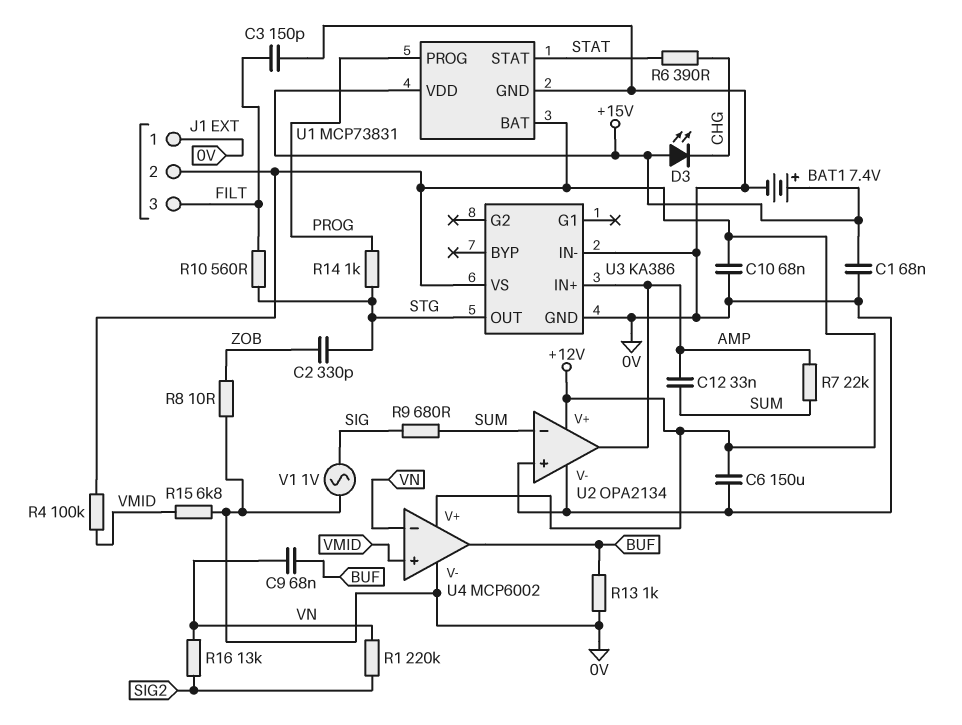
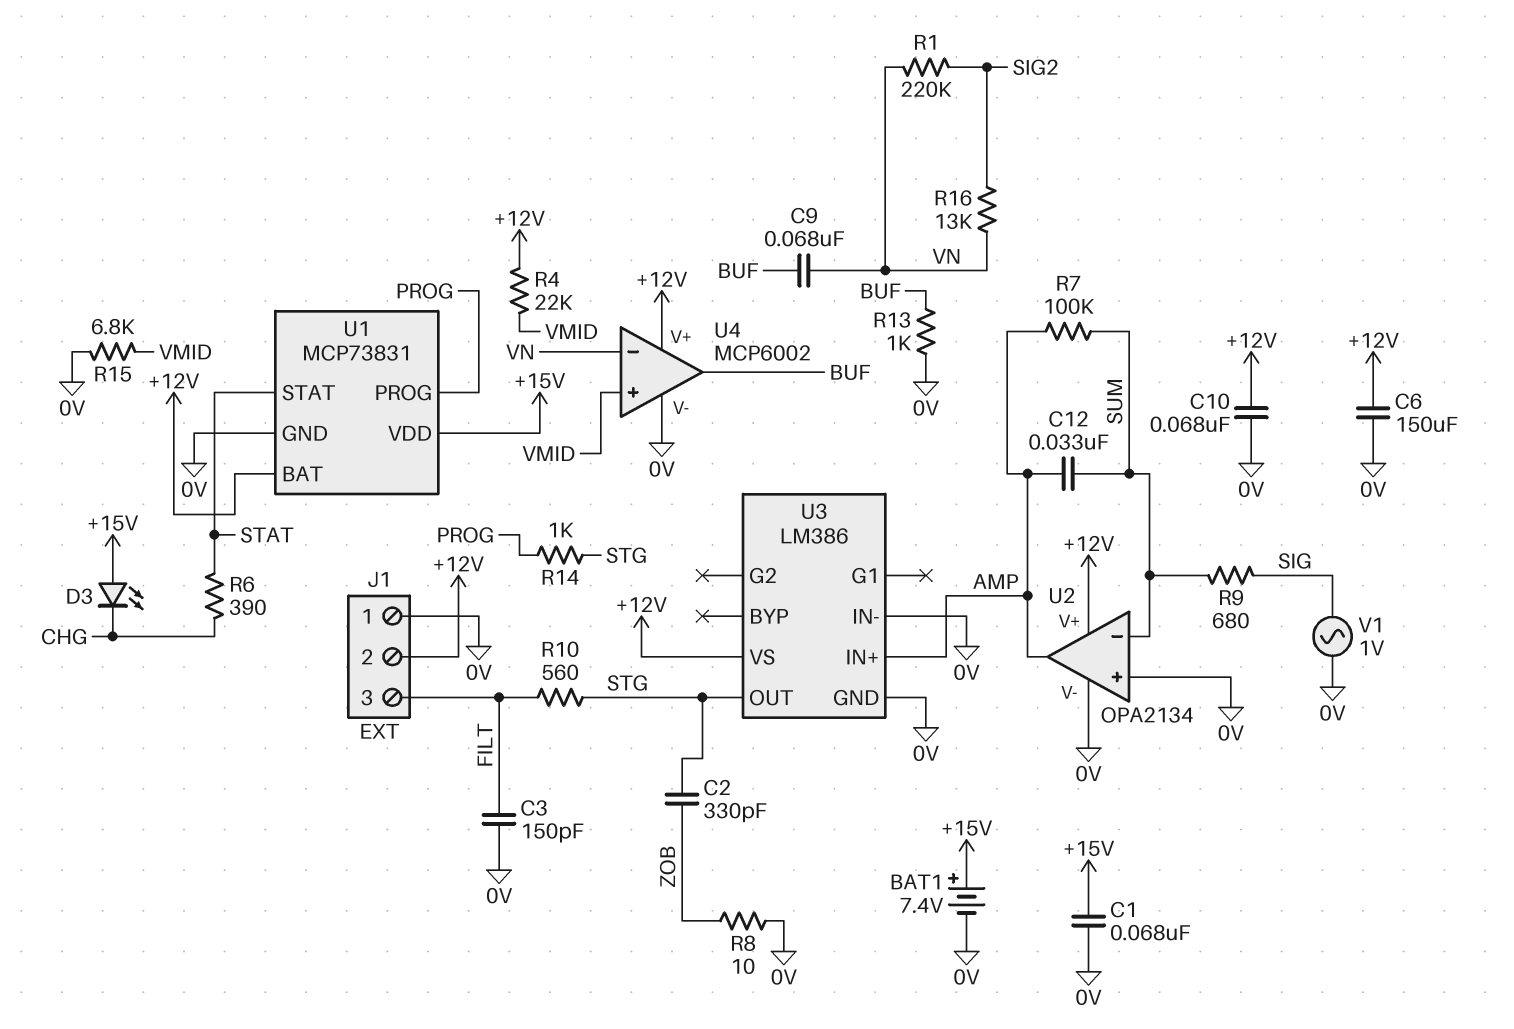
R4: 100k (+12V, VMID) -> 22k (+12V, VMID)
R7: 22k (AMP, SUM) -> 100k (AMP, SUM)
U3: KA386 -> LM386

